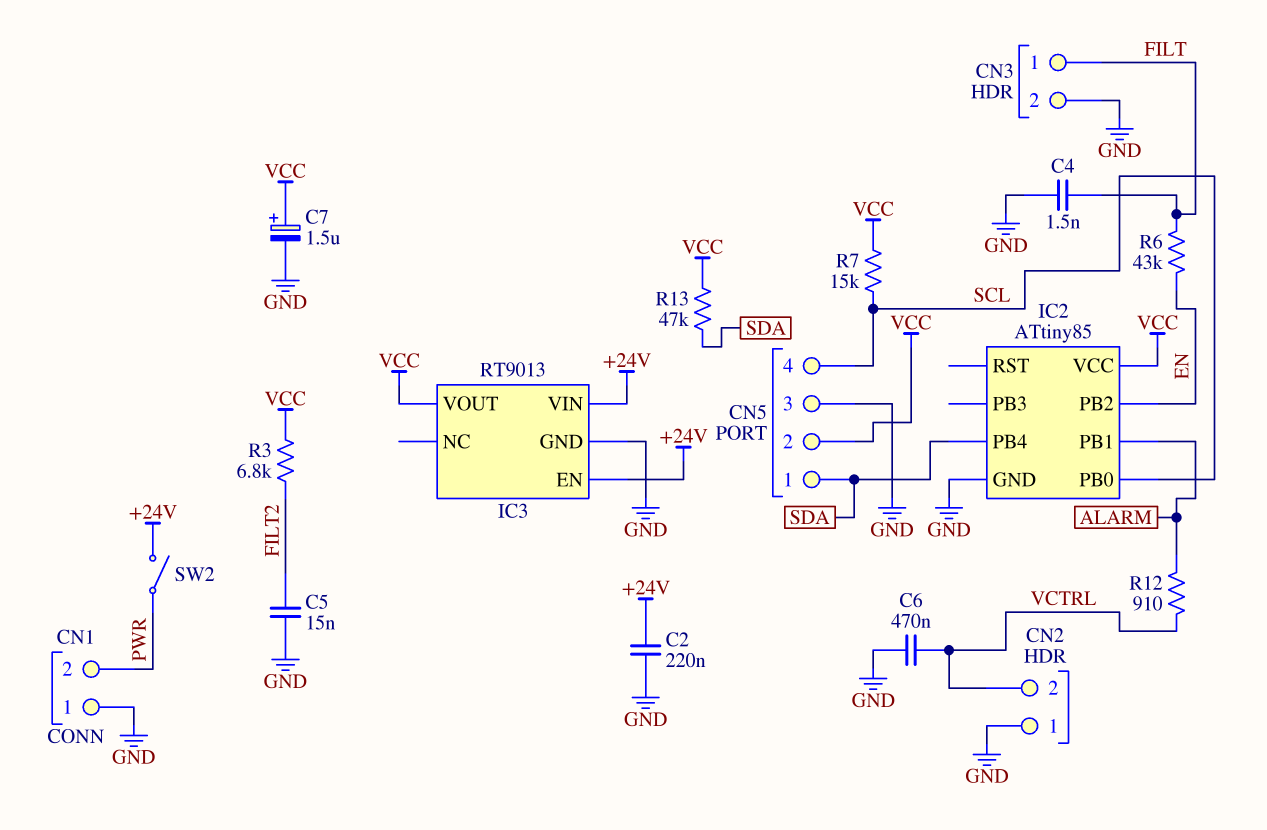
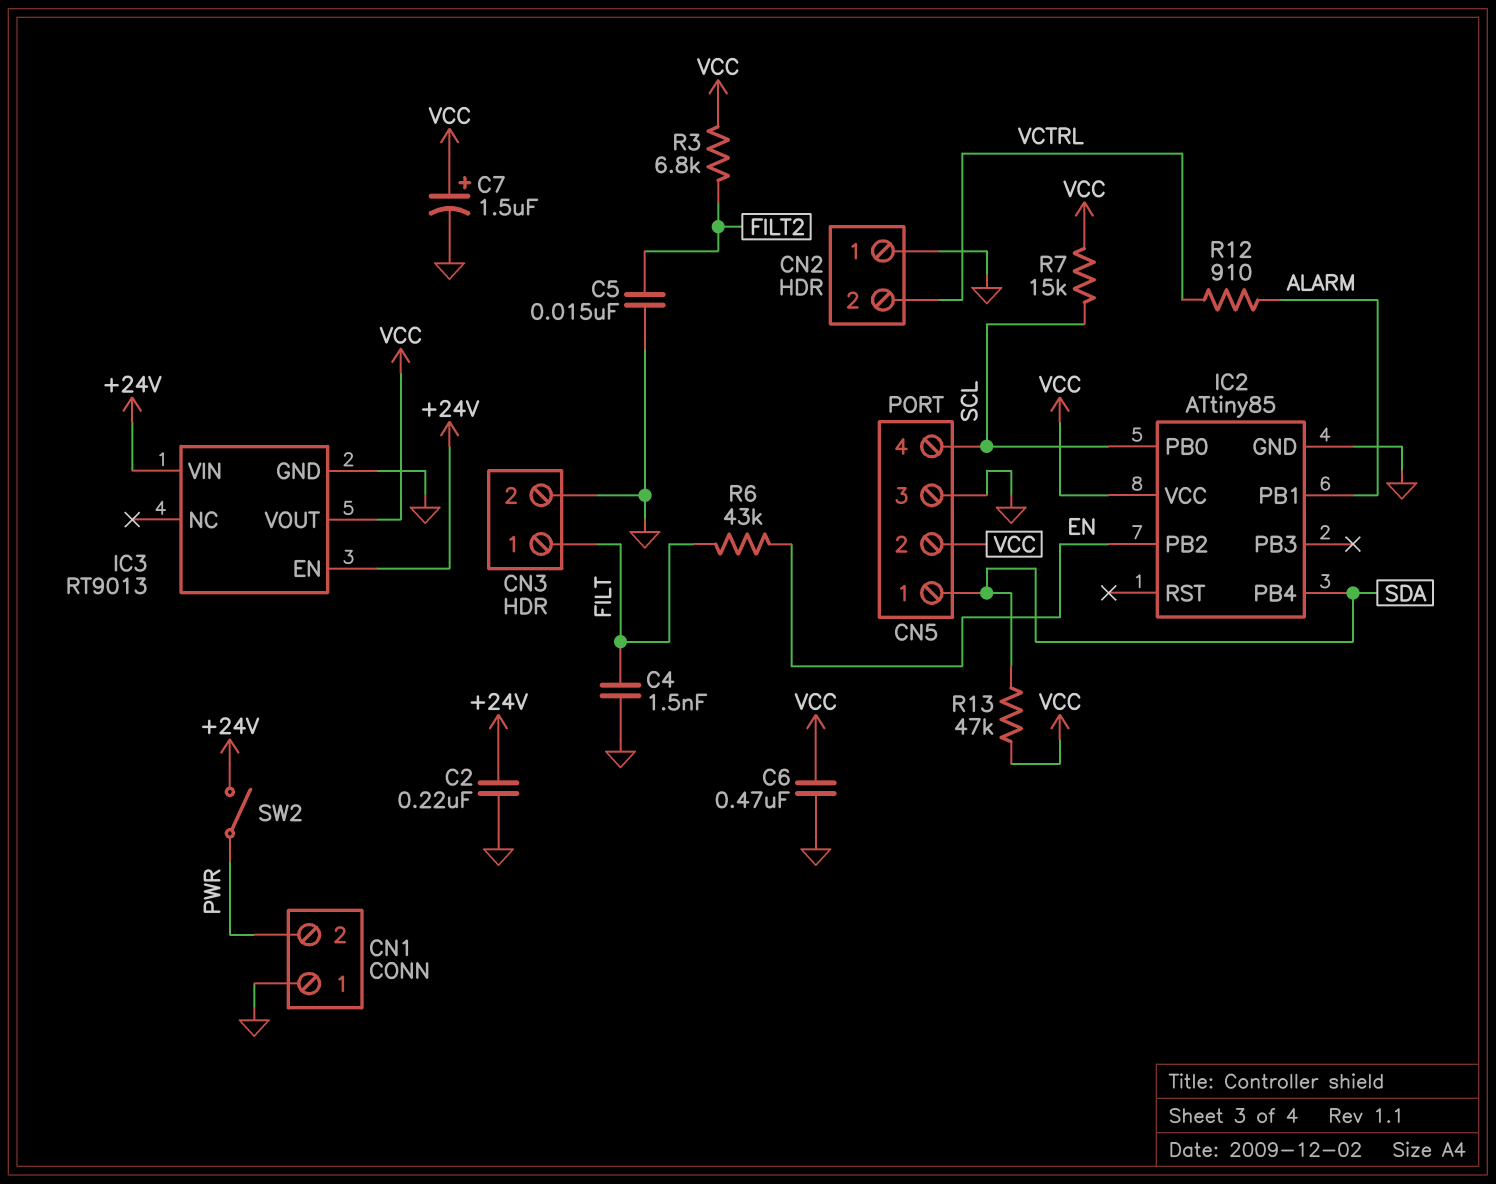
C6: 470nF (GND, VCTRL) -> 470nF (GND, VCC)

